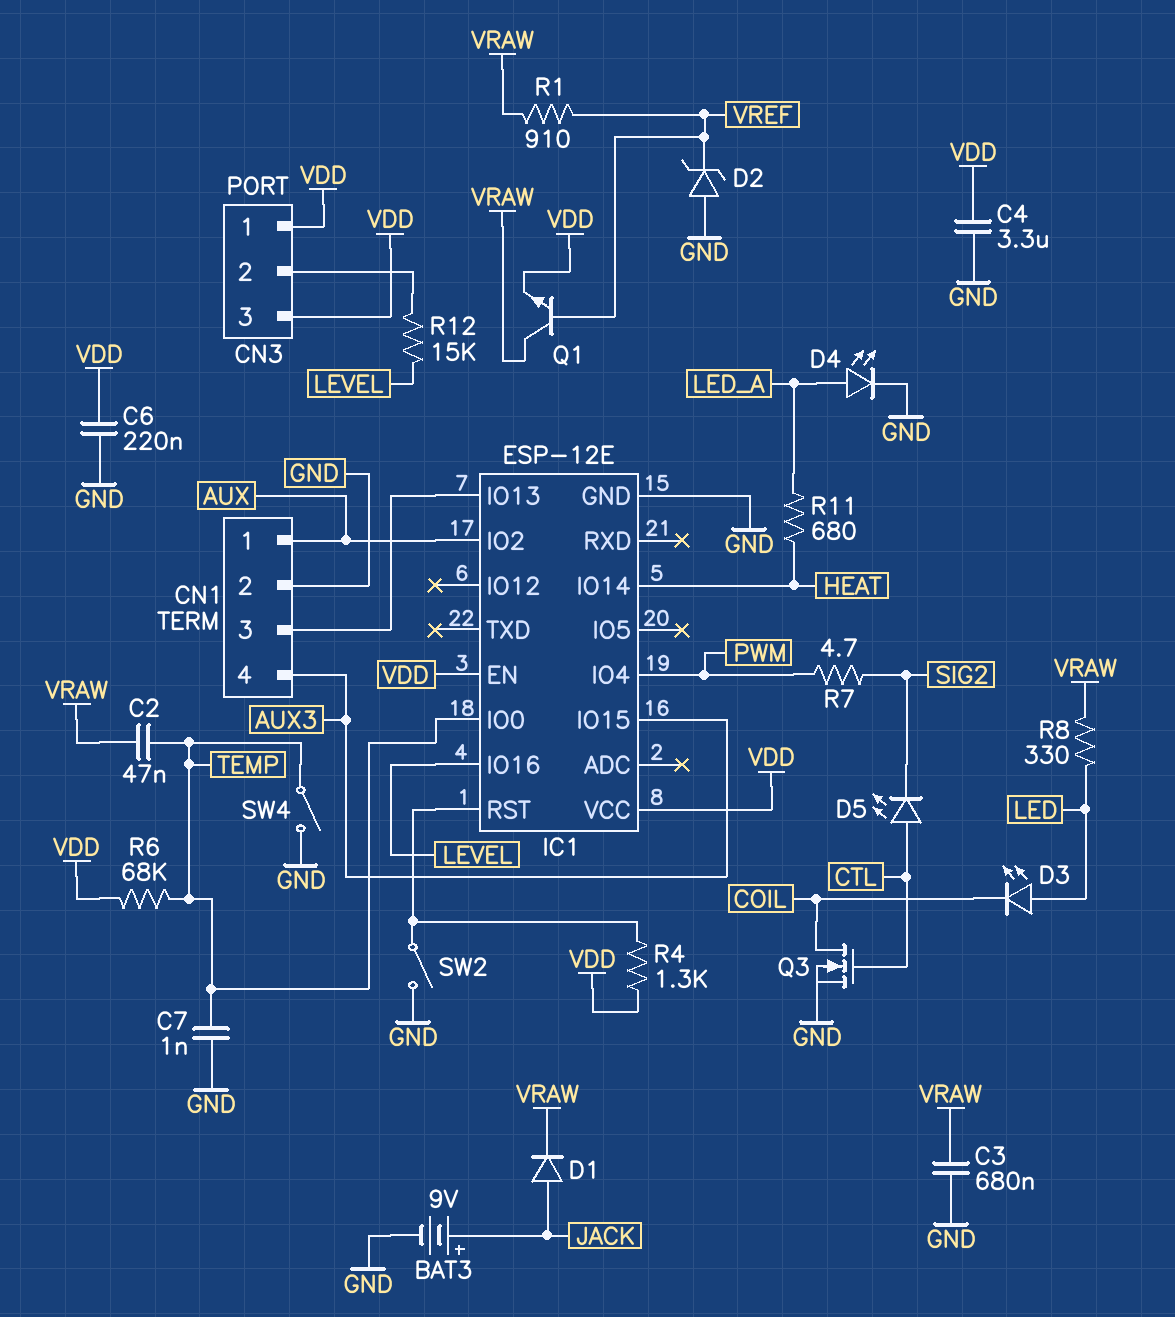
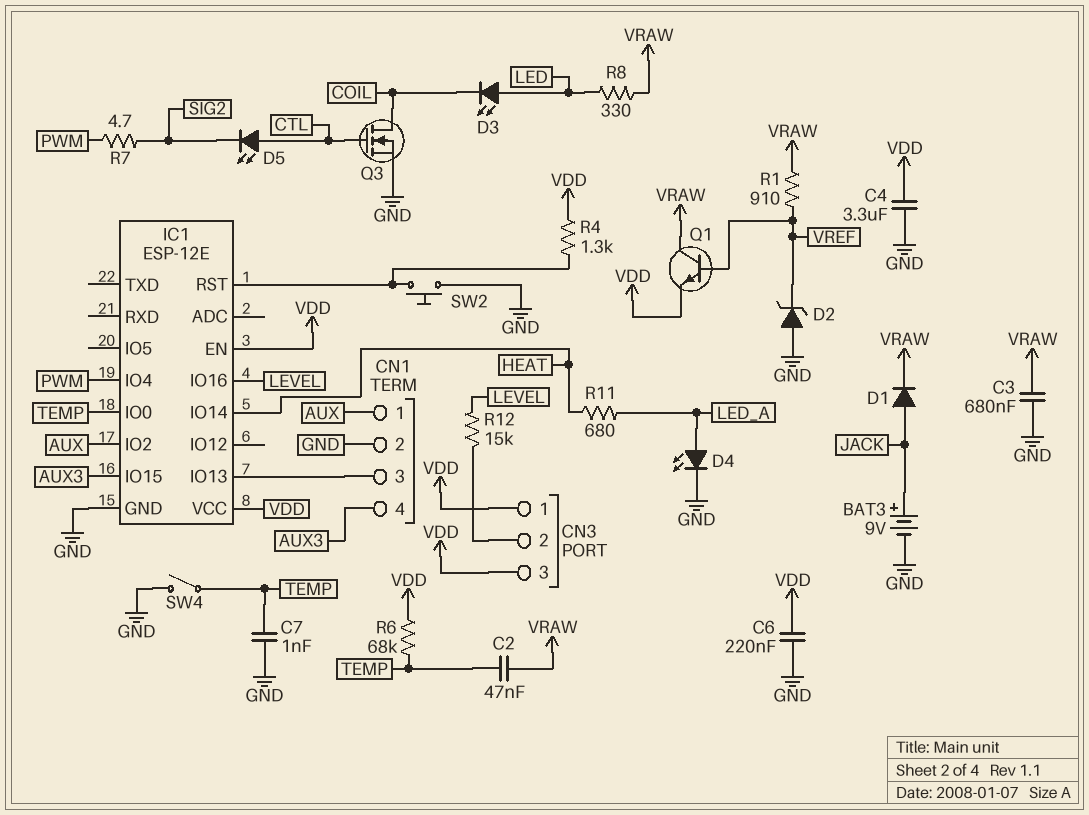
SW2: switch (GND, IC1/RST) -> button (GND, IC1/RST)

